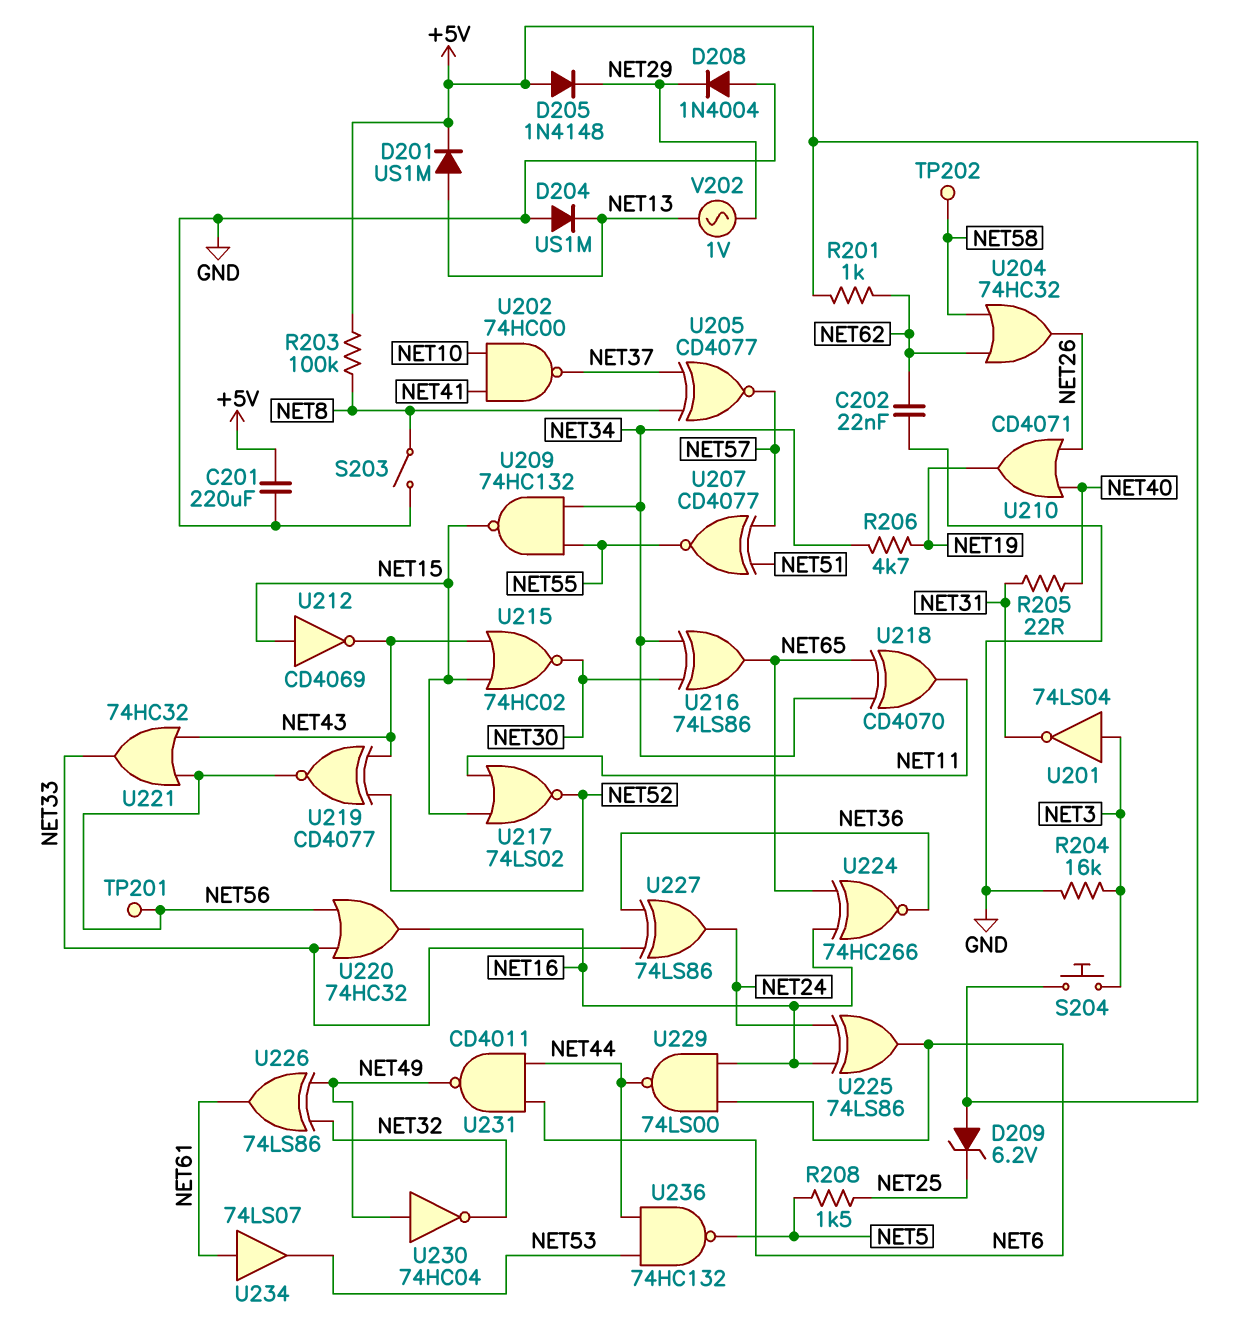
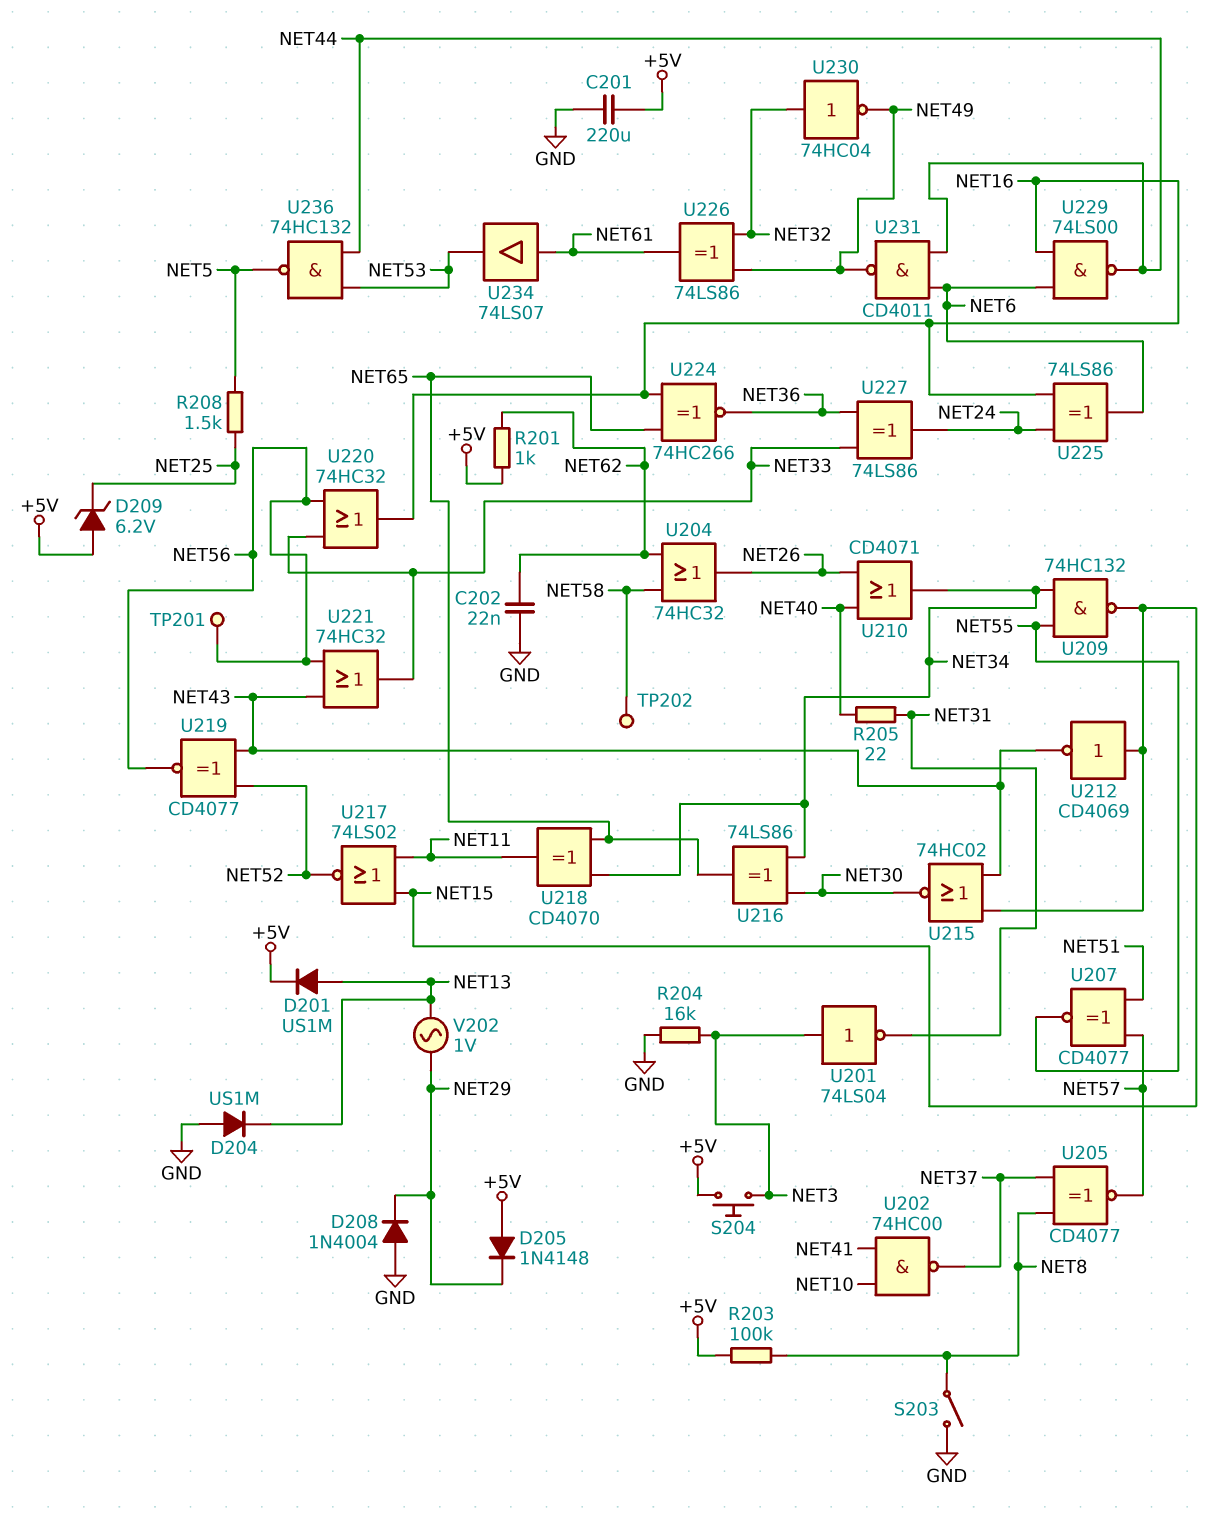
R206: 4.7k (NET19, NET34) -> none
U210: OR CD4071 (in NET26, in NET40, out NET19) -> OR CD4071 (in NET26, in NET40, out NET34)
U230: NOT 74HC04 (in NET49, out NET32) -> NOT 74HC04 (in NET32, out NET49)

